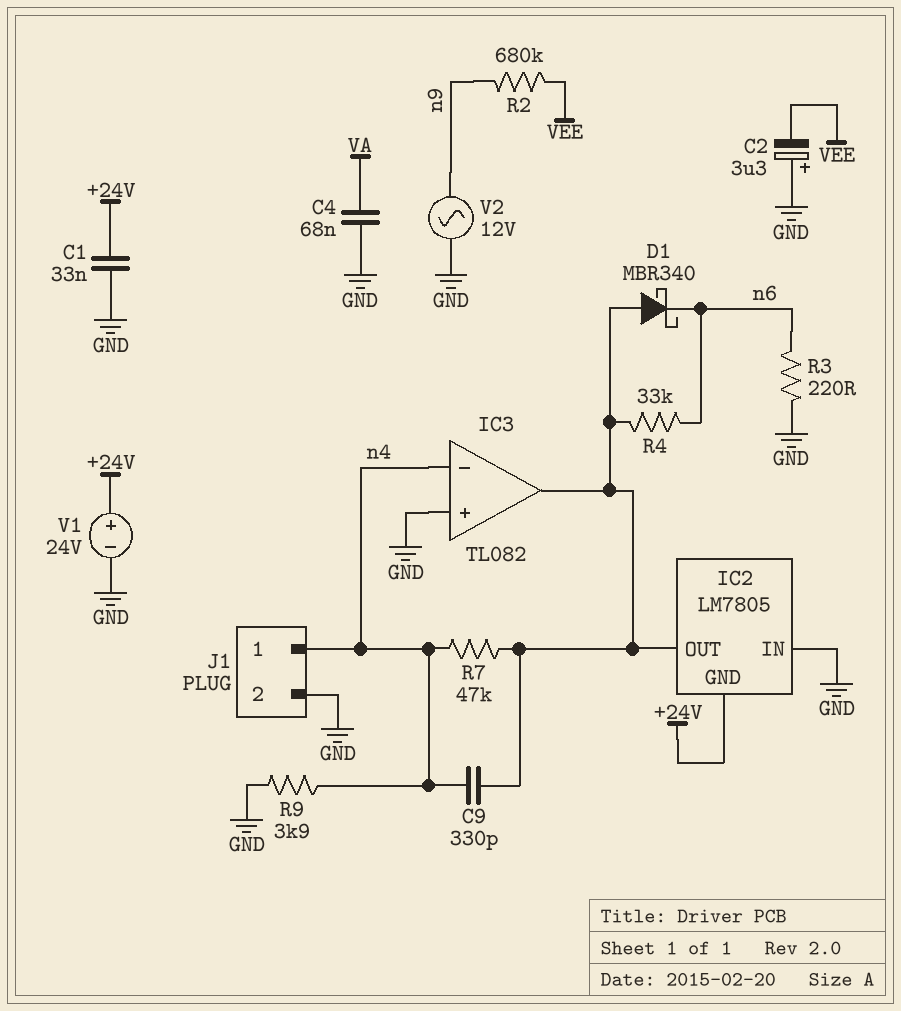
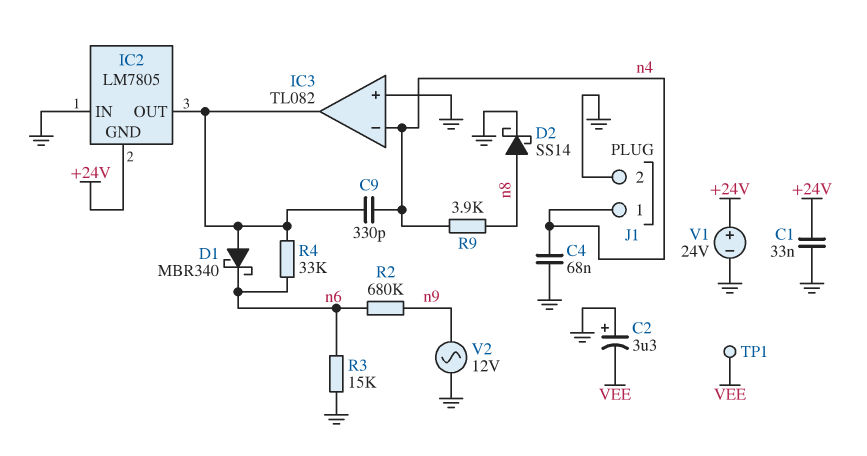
C4: 68nF (GND, VA) -> 68nF (GND, n4)
D2: none -> schottky SS14 (A n8, K GND)
R2: 680k (VEE, n9) -> 680k (n6, n9)
R3: 220 (GND, n6) -> 15k (GND, n6)
R7: 47k (IC2/OUT, n4) -> none
R9: 3.9k (GND, n4) -> 3.9k (n4, n8)
TP1: none -> test point (VEE)

